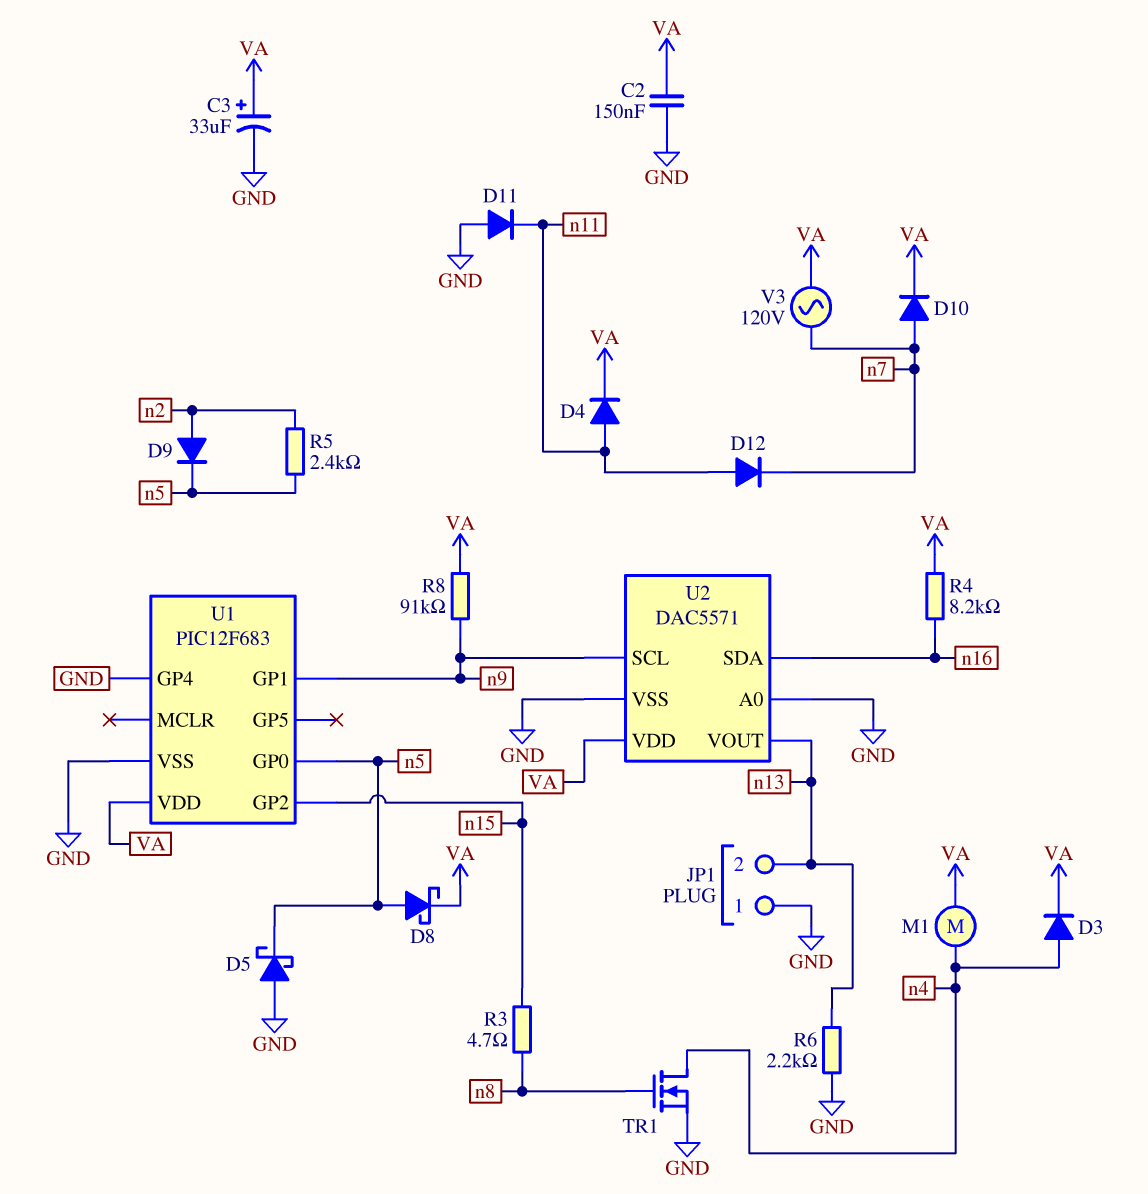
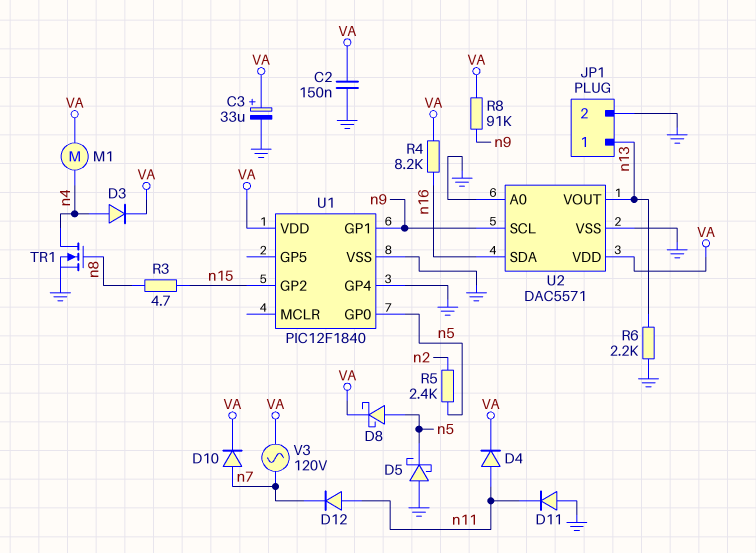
D9: diode (A n2, K n5) -> none
JP1 pin 1: GND -> n13
JP1 pin 2: n13 -> GND
U1: PIC12F683 -> PIC12F1840

